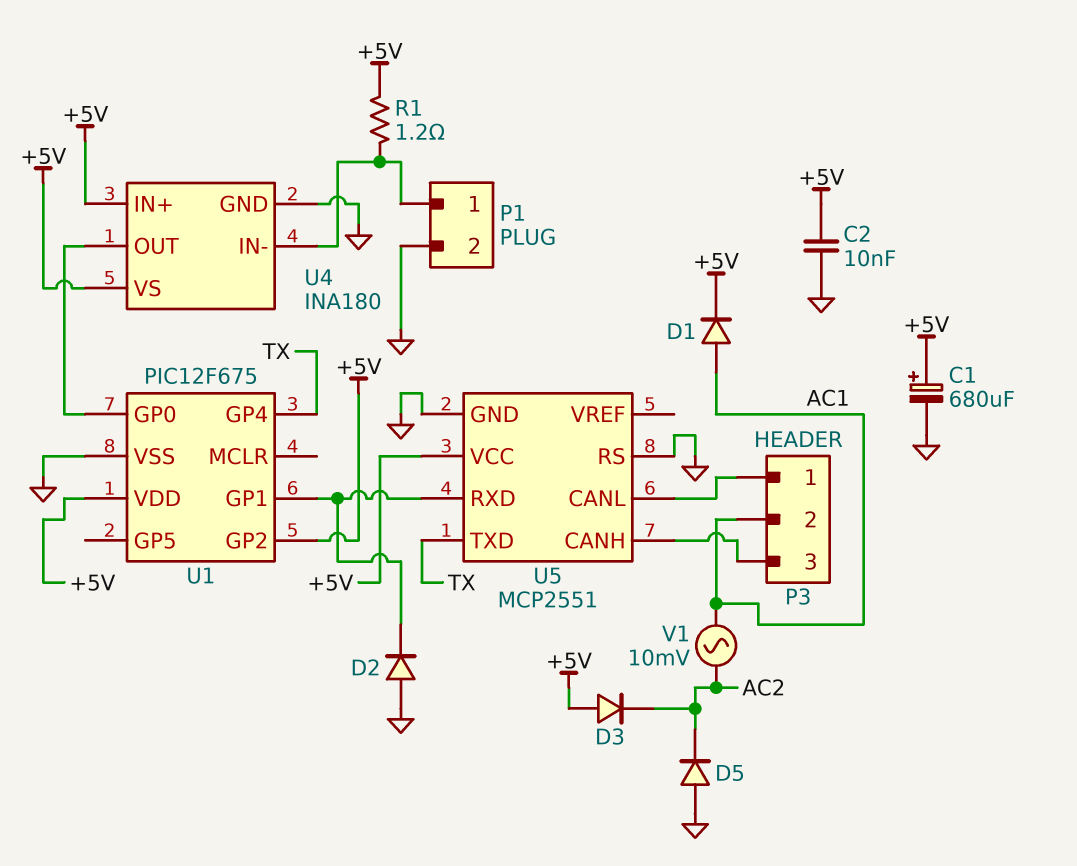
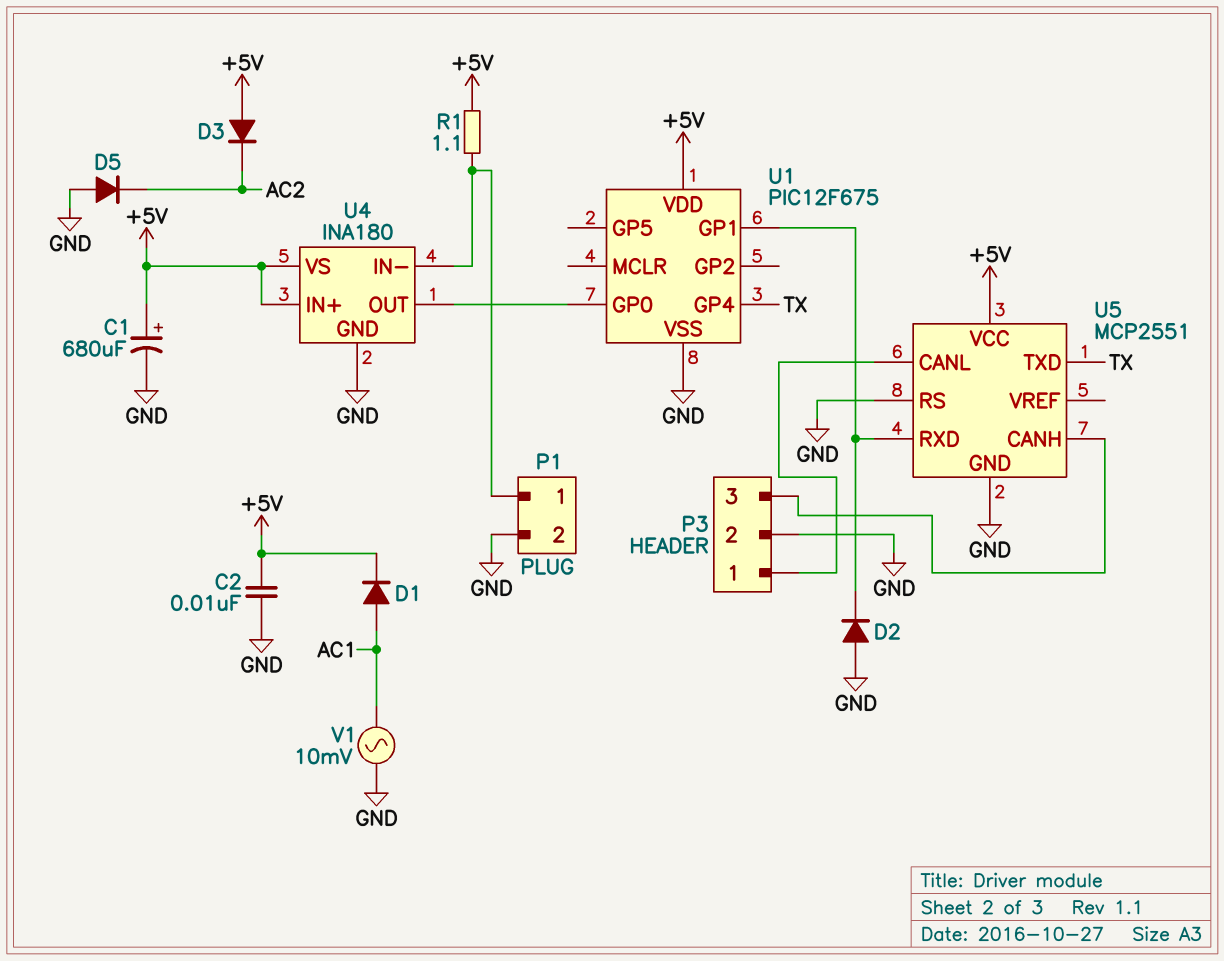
P3 pin 2: AC1 -> GND
R1: 1.2 (+5V, P1/1) -> 1.1 (+5V, P1/1)
U1 pin GP2: +5V -> none
V1: AC 10mV (AC1, AC2) -> AC 10mV (AC1, GND)

